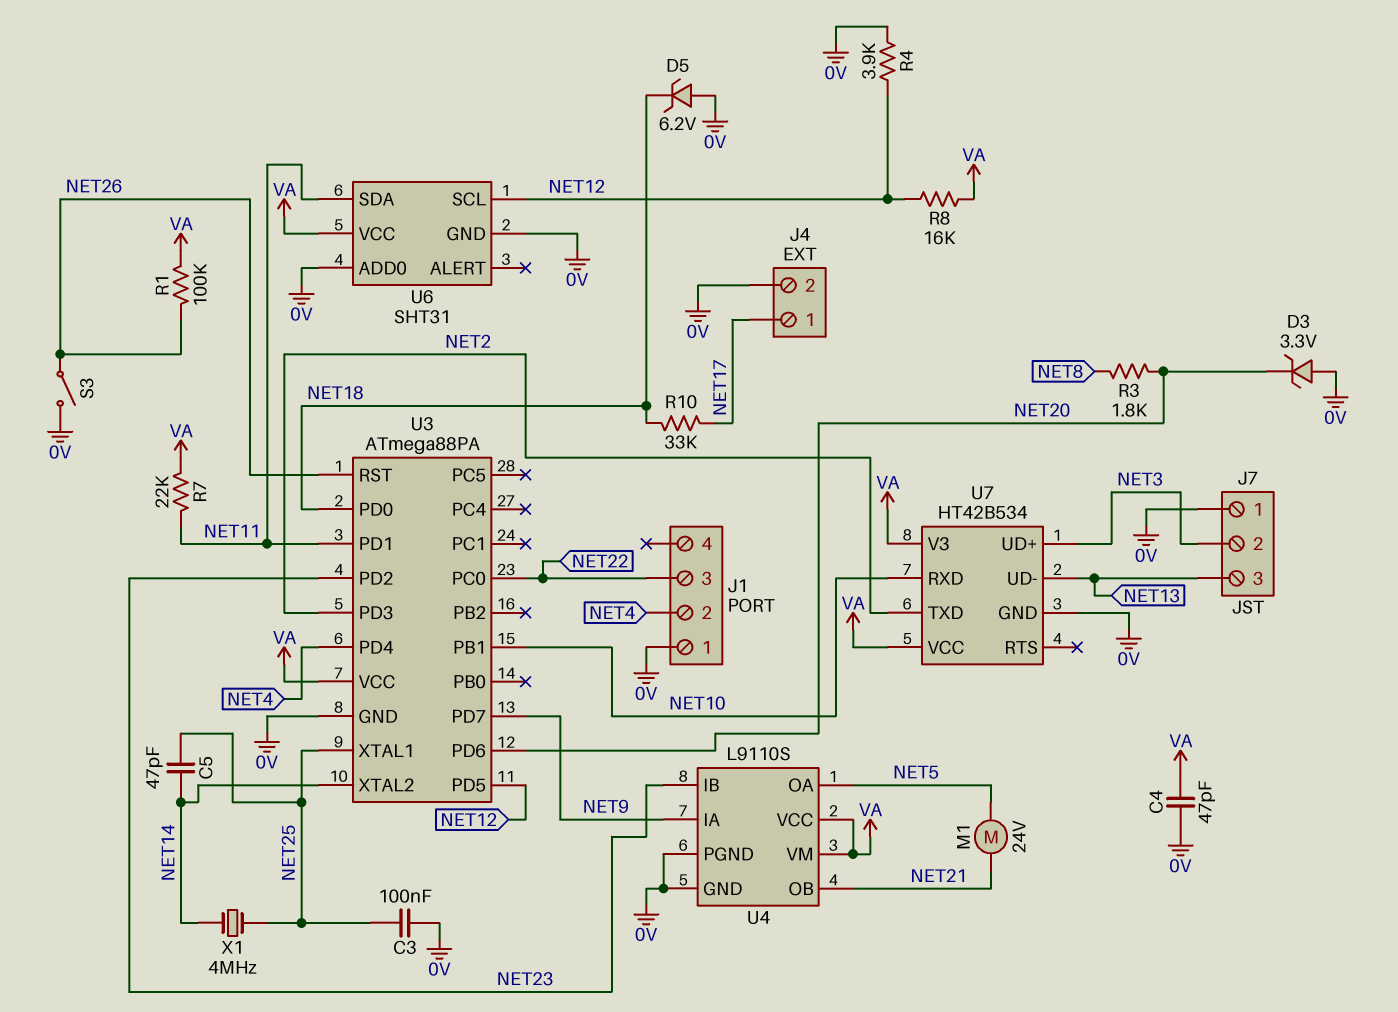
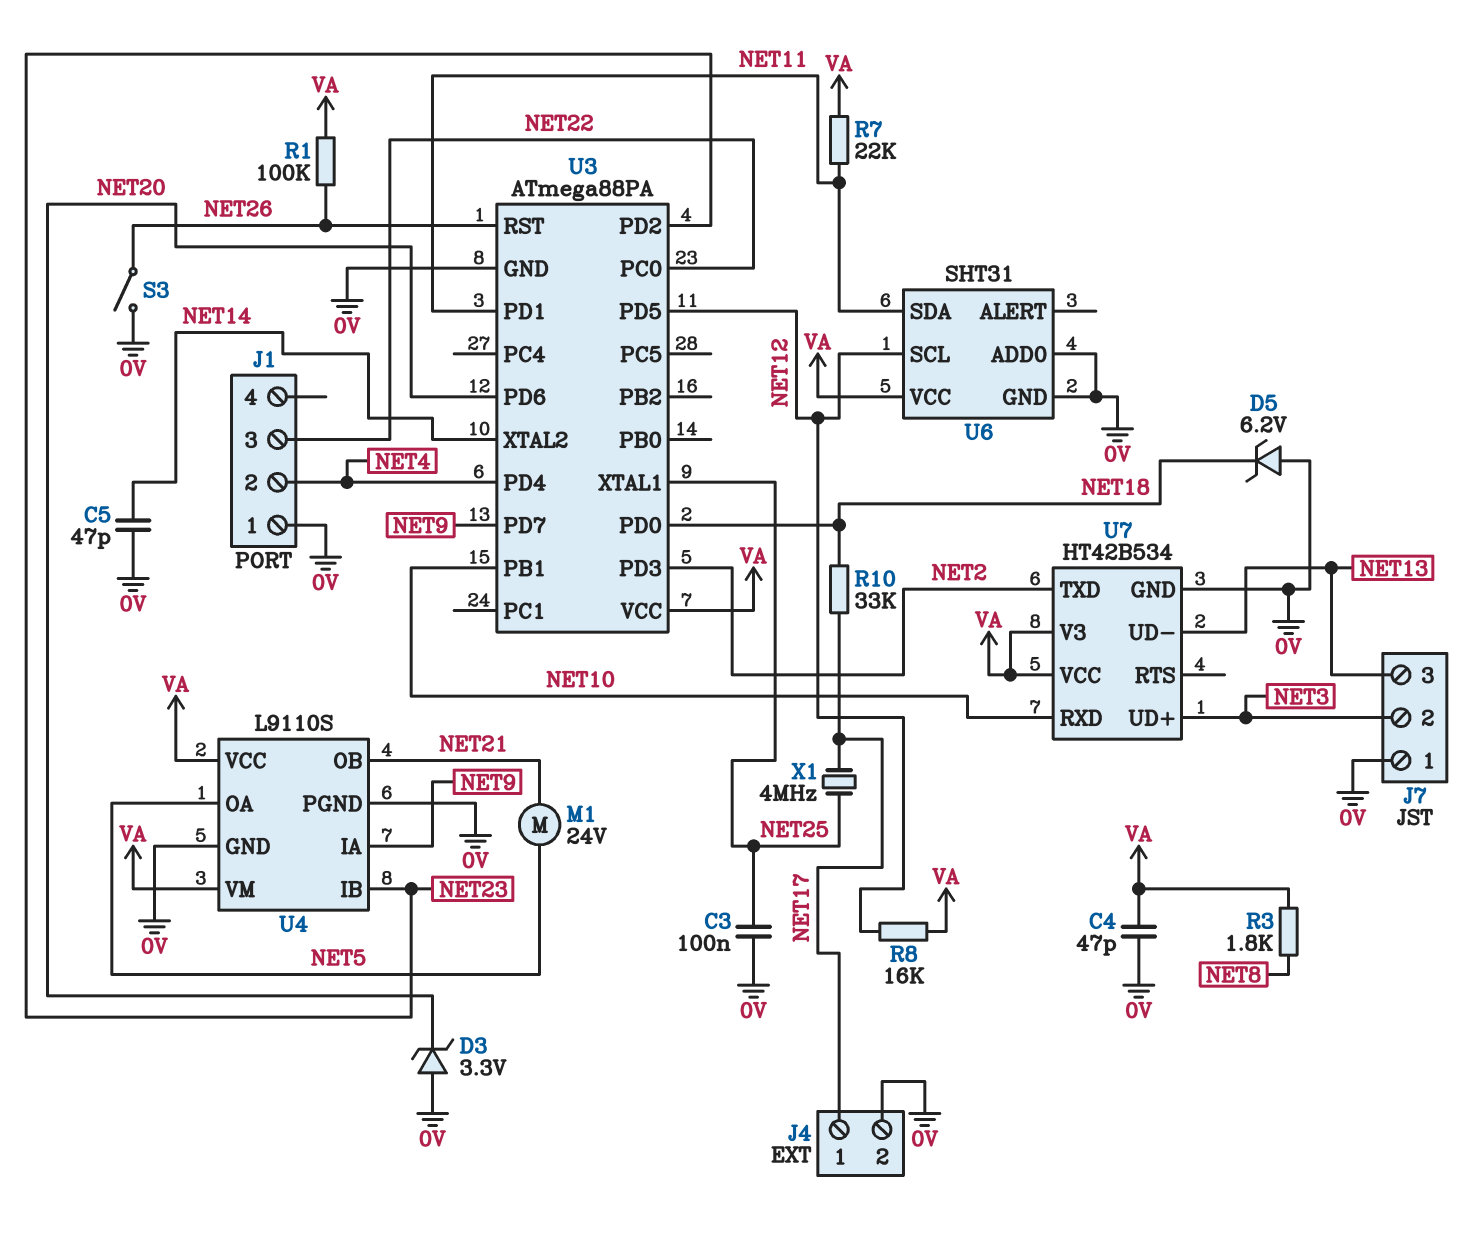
C5: 47pF (NET14, NET25) -> 47pF (0V, NET14)
R3: 1.8k (NET8, NET20) -> 1.8k (NET8, VA)
R4: 3.9k (0V, NET12) -> none
X1: 4MHz (NET14, NET25) -> 4MHz (NET17, NET25)

